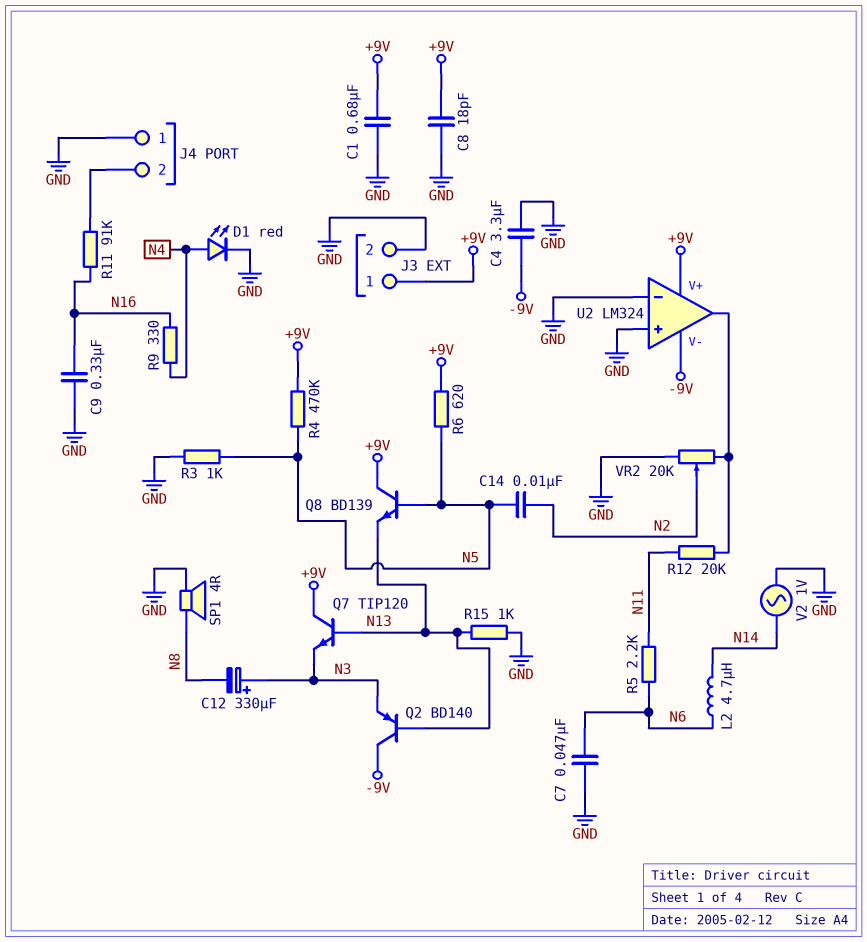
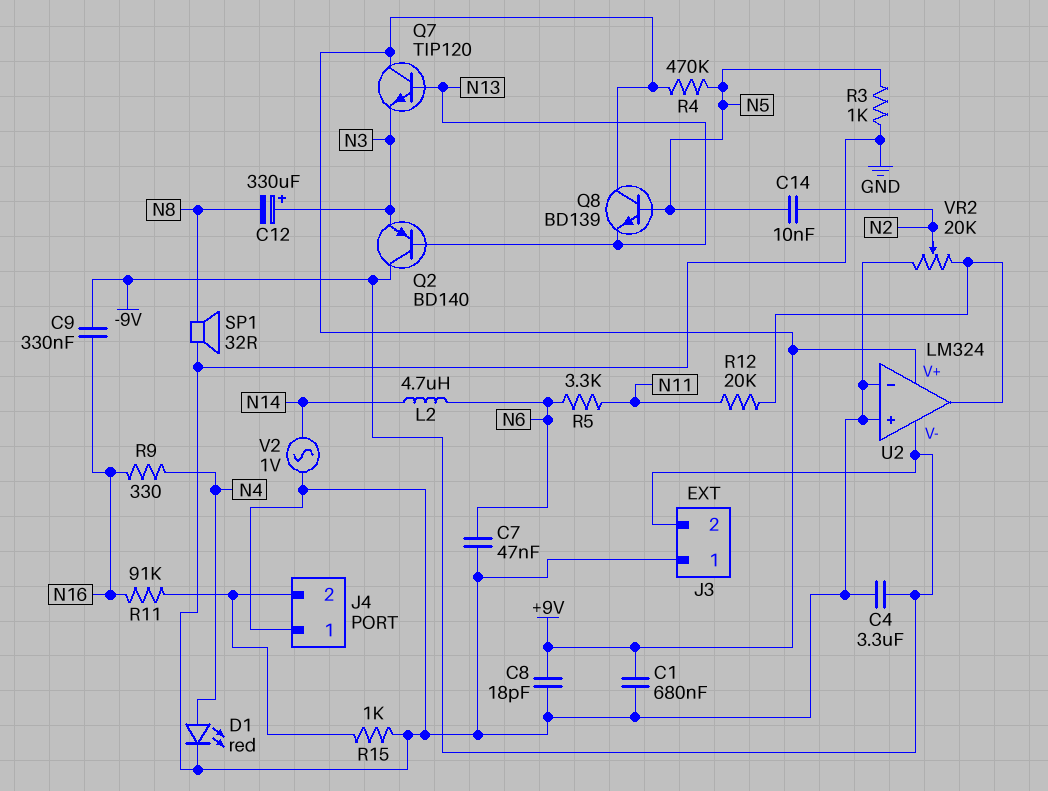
C9: 330nF (GND, N16) -> 330nF (-9V, N16)
J3 pin 1: +9V -> GND
J3 pin 2: GND -> -9V
R5: 2.2k (N6, N11) -> 3.3k (N6, N11)
R6: 620 (+9V, N5) -> none
R15: 1k (GND, N13) -> 1k (GND, J4/2)
SP1: speaker 4R (GND, N8) -> speaker 32R (GND, N8)

